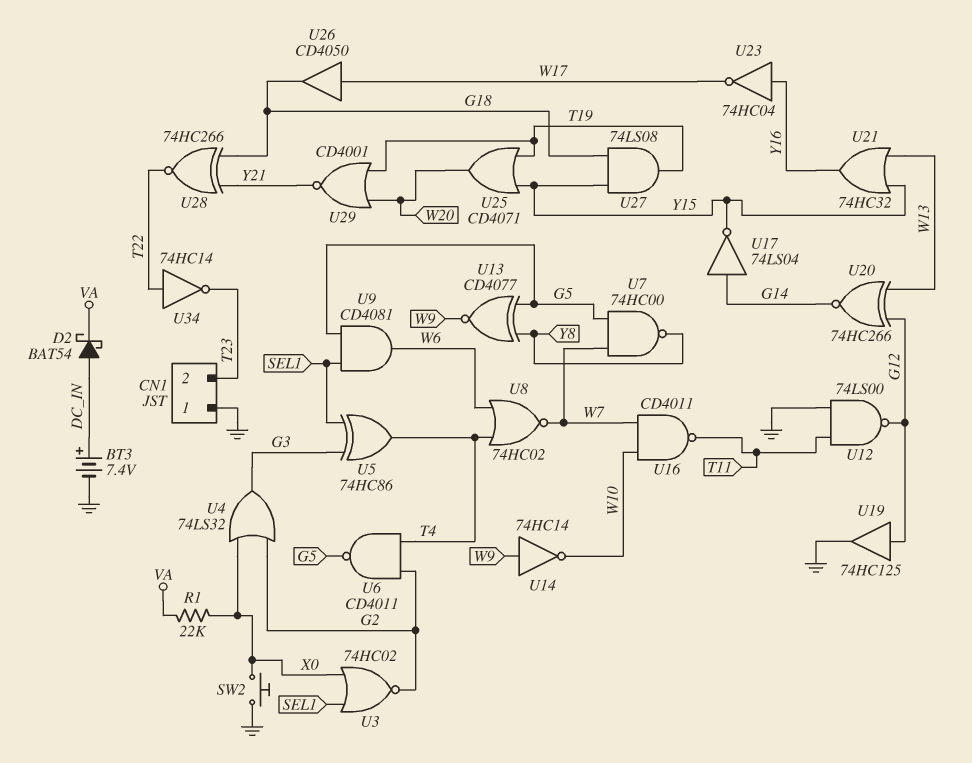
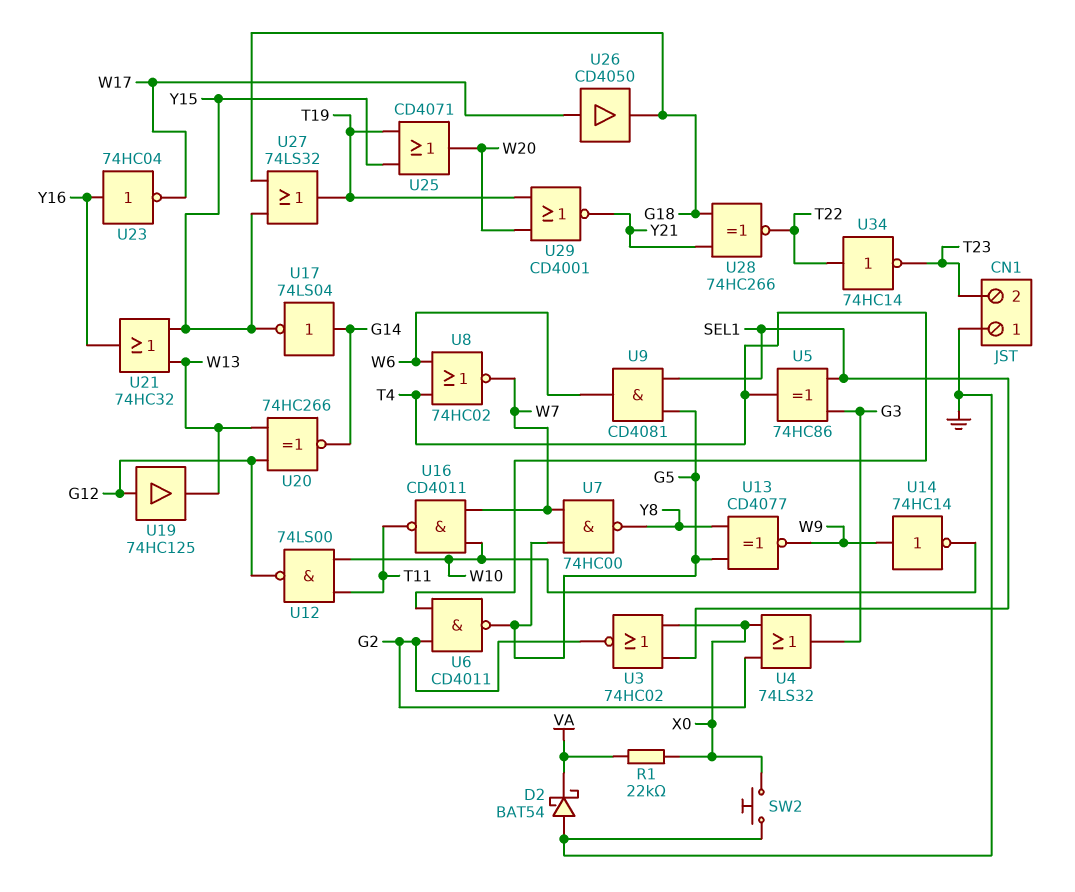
BT3: 7.4V (plus DC_IN, minus GND) -> none
D2: schottky BAT54 (A DC_IN, K VA) -> schottky BAT54 (A GND, K VA)
U12: NAND 74LS00 (in GND, in T11, out G12) -> NAND 74LS00 (in T11, in W10, out G12)
U19: buffer 74HC125 (in G12, out GND) -> buffer 74HC125 (in G12, out W13)
U27: AND 74LS08 (in G18, in Y15, out T19) -> OR 74LS32 (in G18, in Y15, out T19)

